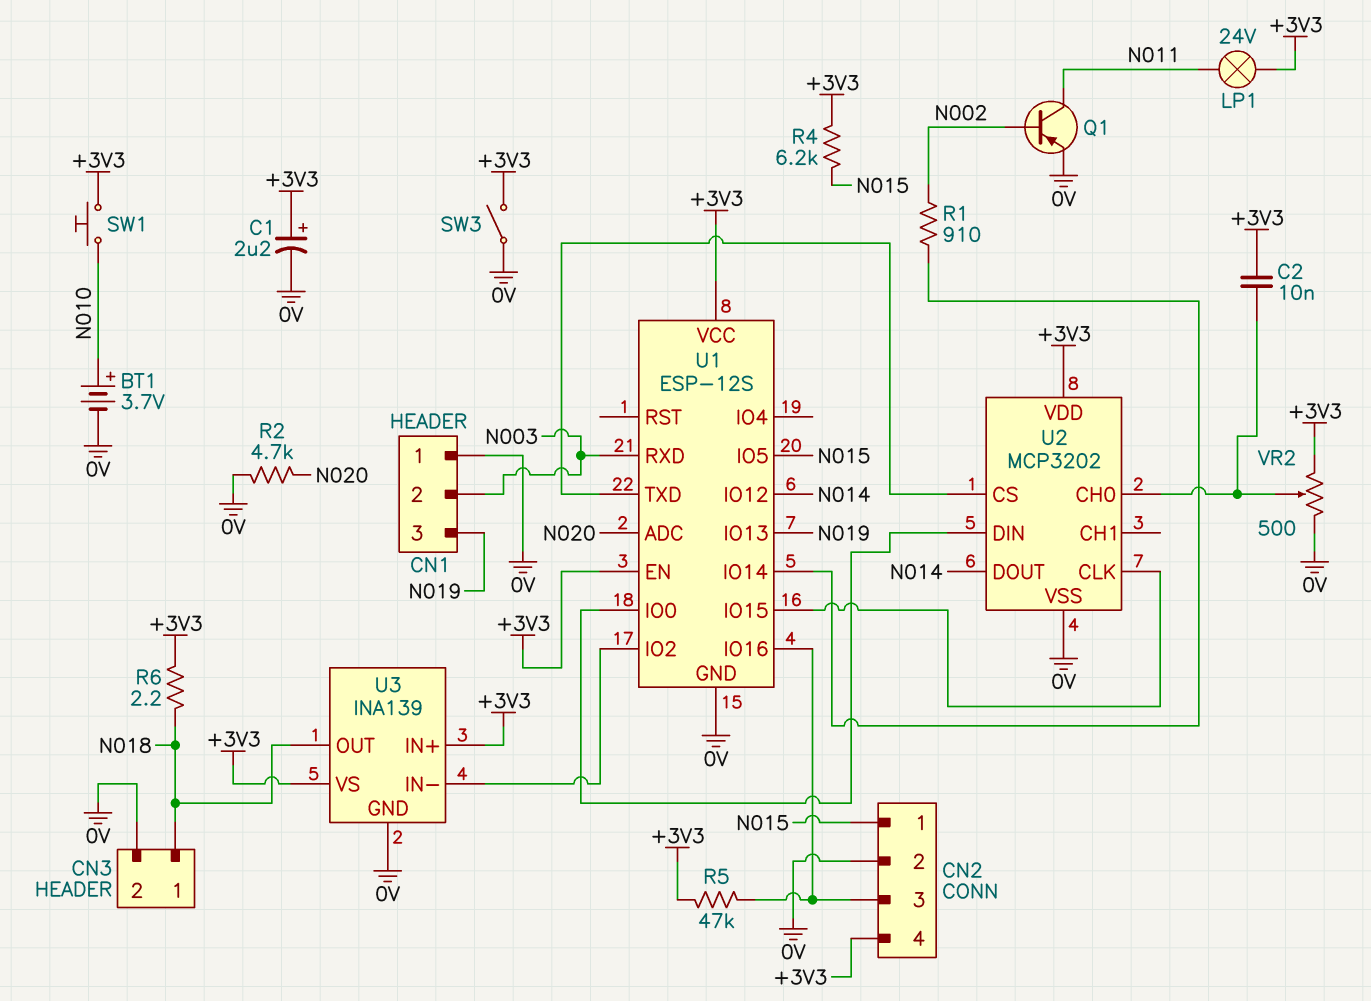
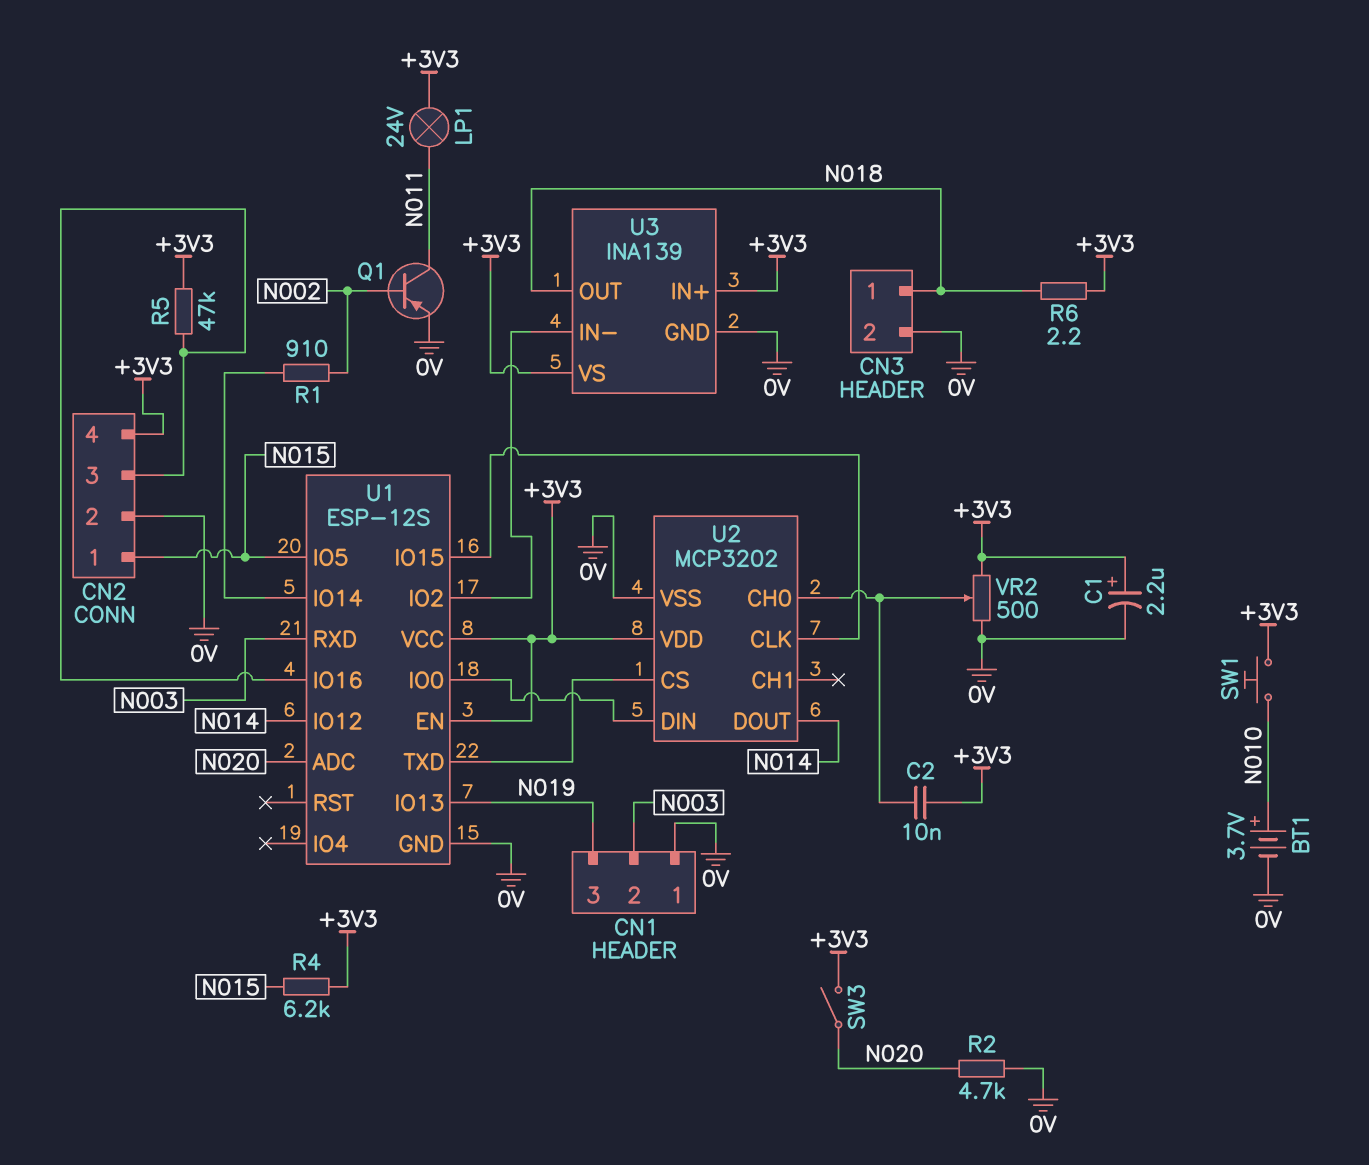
SW3: switch (+3V3, 0V) -> switch (+3V3, N020)

